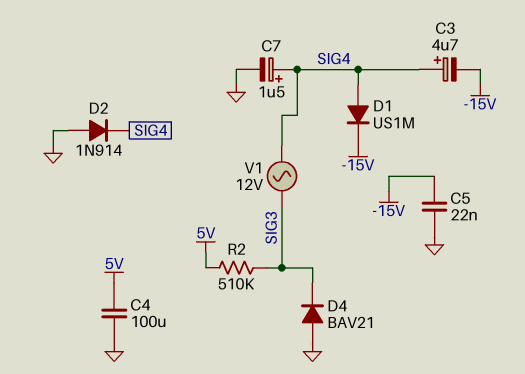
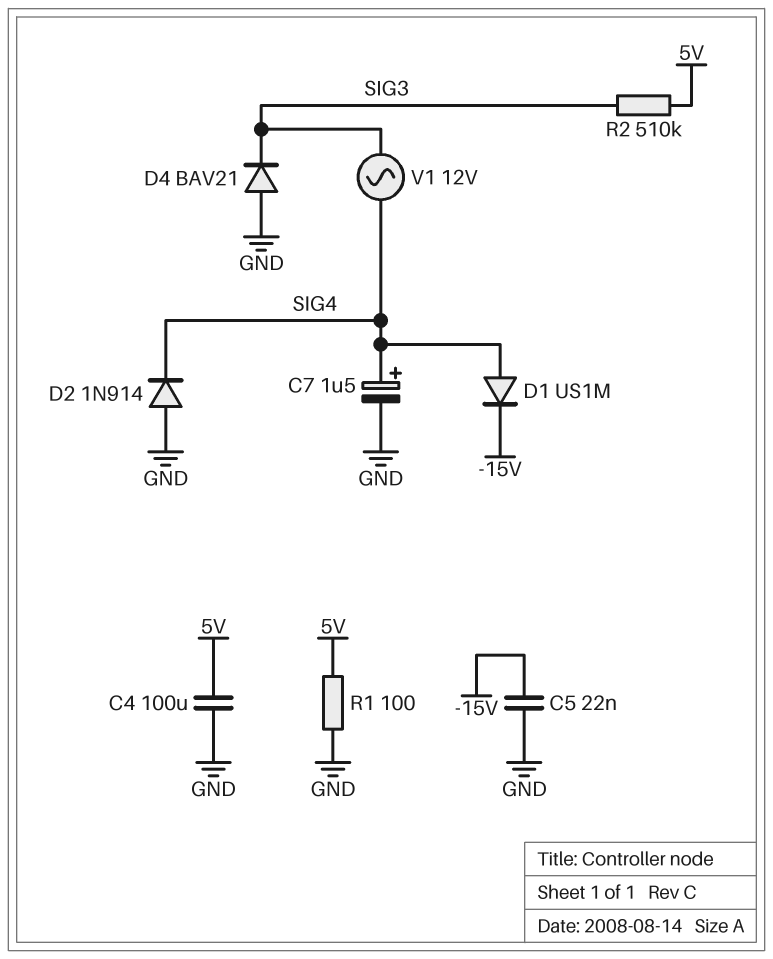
C3: 4.7uF (plus SIG4, minus -15V) -> none
R1: none -> 100 (5V, GND)

